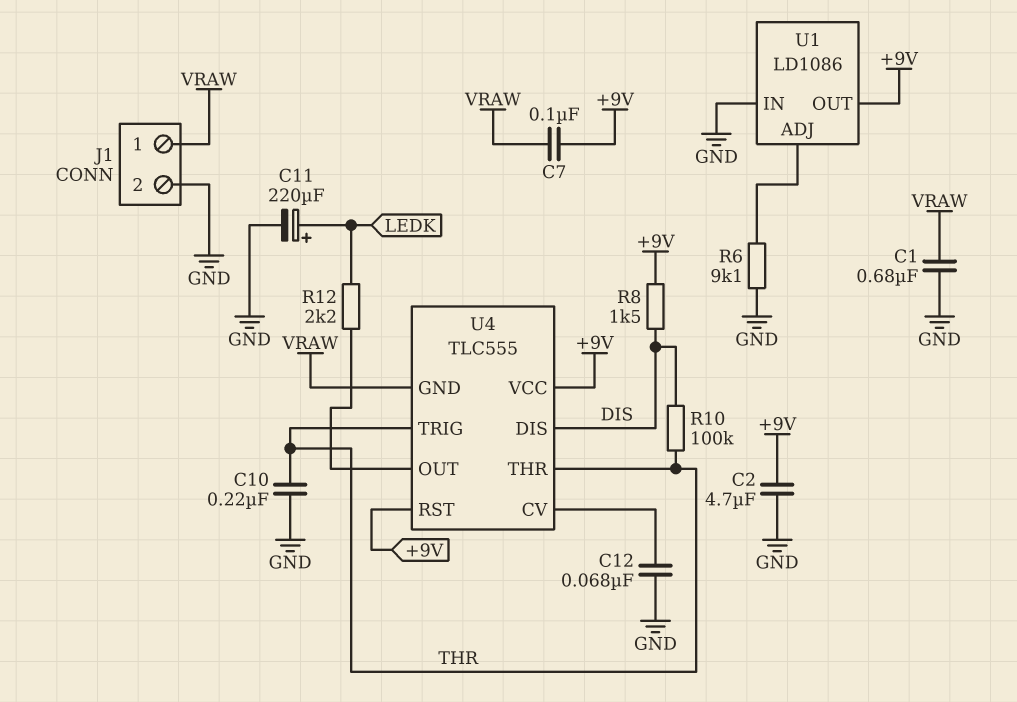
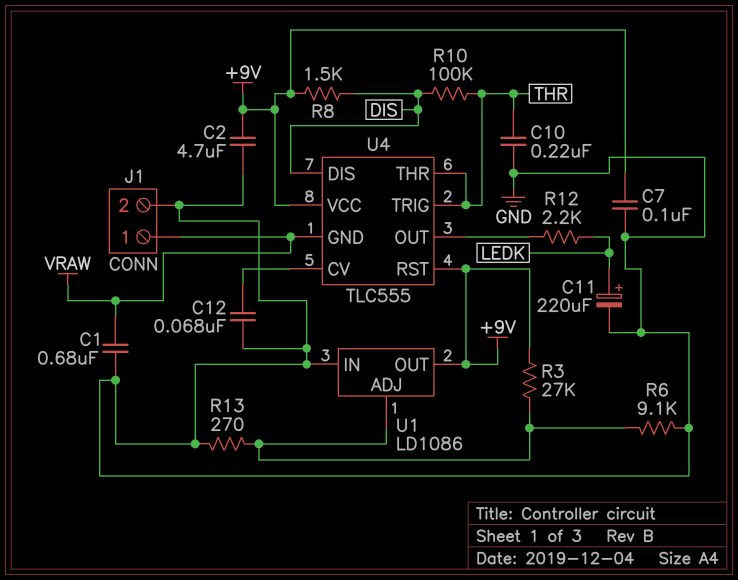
C7: 100nF (+9V, VRAW) -> 100nF (+9V, GND)
R3: none -> 27k (+9V, U1/ADJ)
R13: none -> 270 (GND, U1/ADJ)

